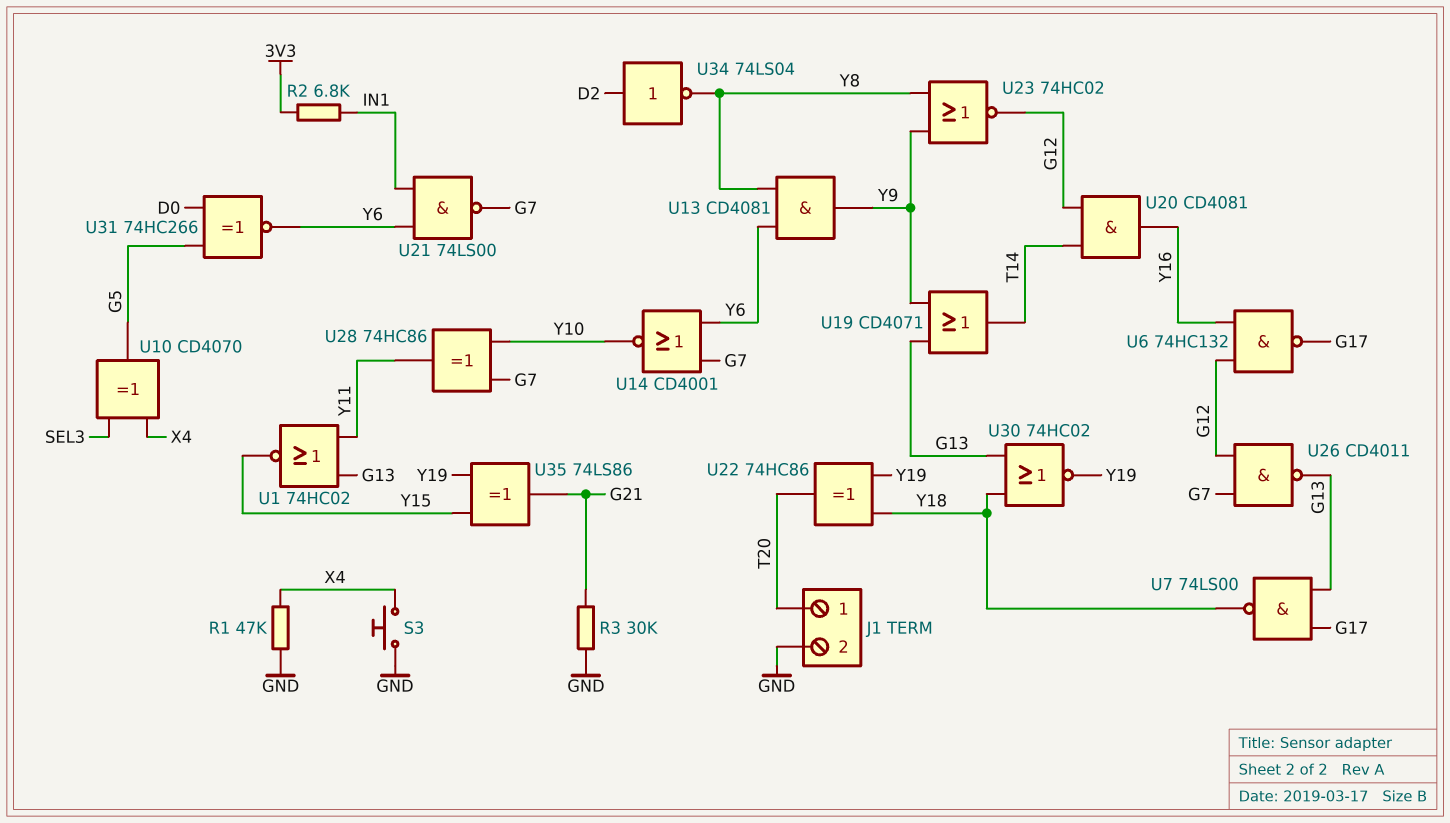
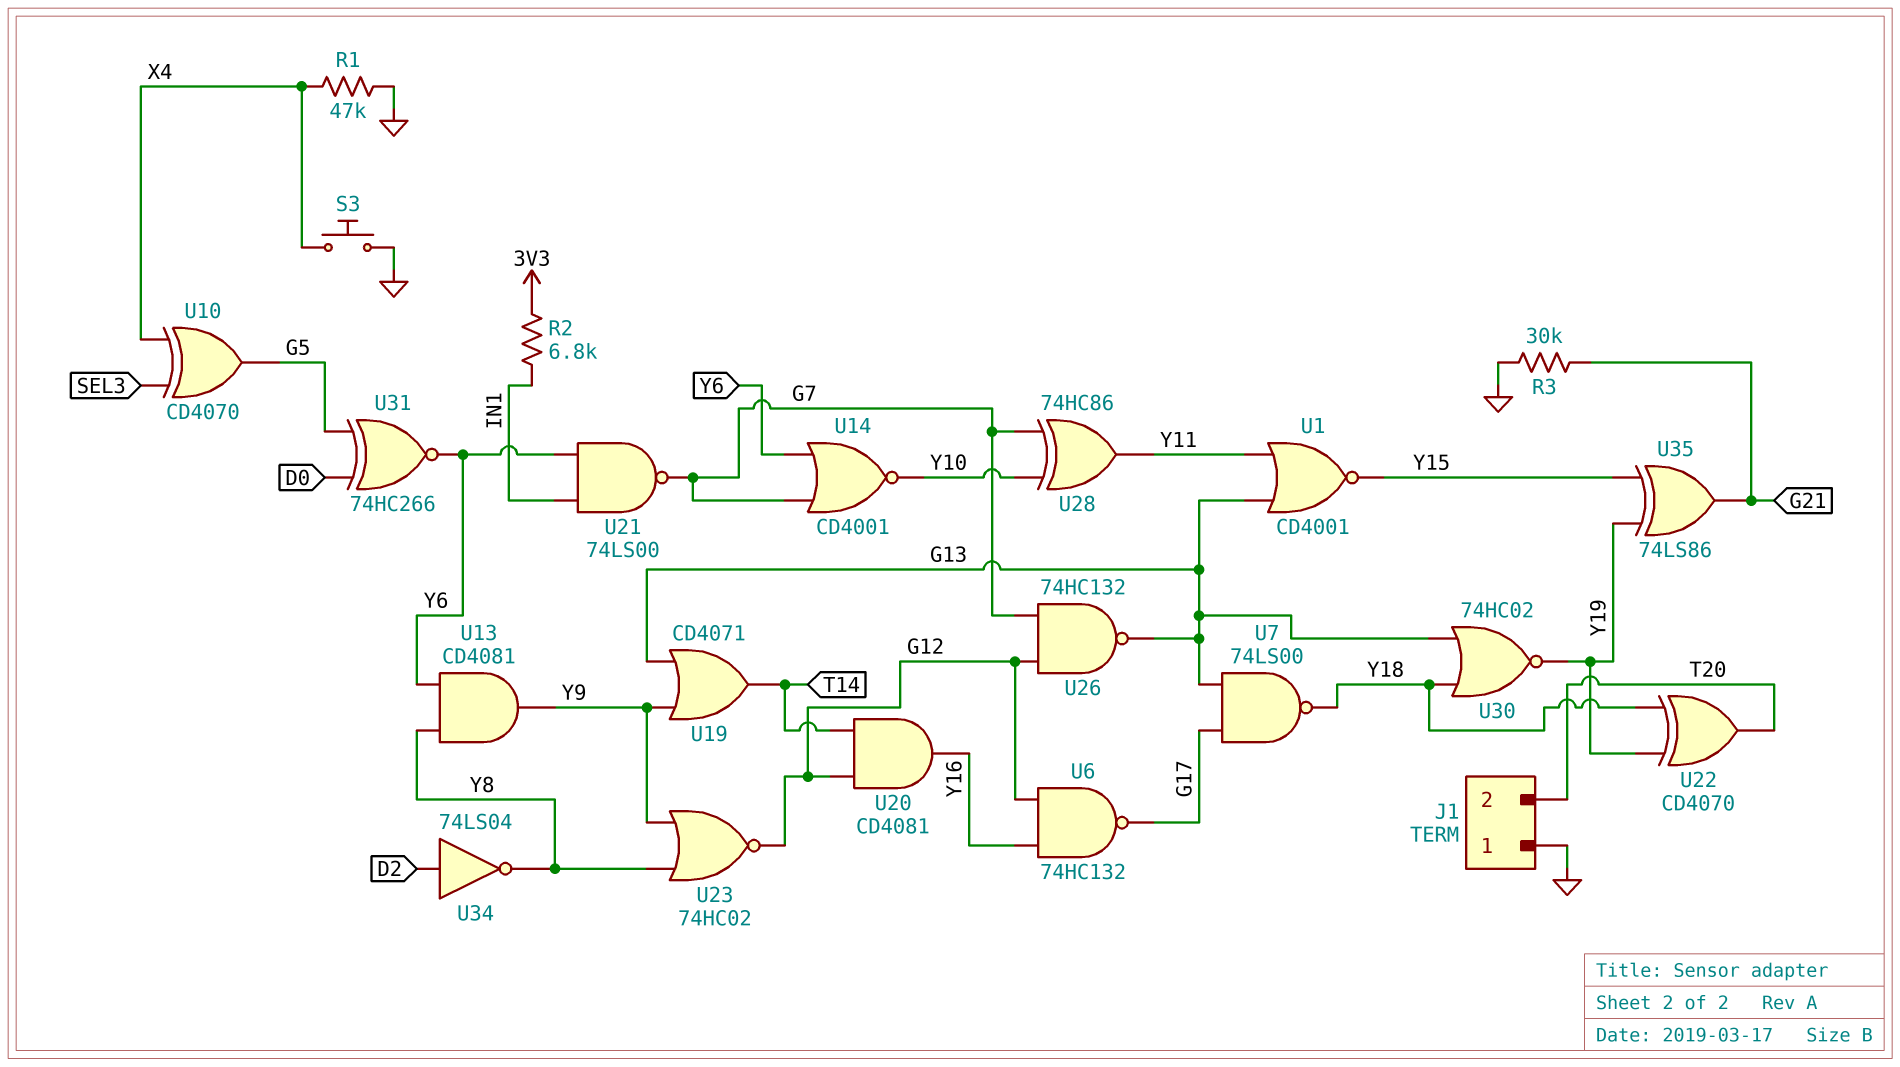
J1 pin 1: T20 -> GND
J1 pin 2: GND -> T20
U1: NOR 74HC02 (in G13, in Y11, out Y15) -> NOR CD4001 (in G13, in Y11, out Y15)
U22: XOR 74HC86 (in Y18, in Y19, out T20) -> XOR CD4070 (in Y18, in Y19, out T20)
U26: NAND CD4011 (in G7, in G12, out G13) -> NAND 74HC132 (in G7, in G12, out G13)

